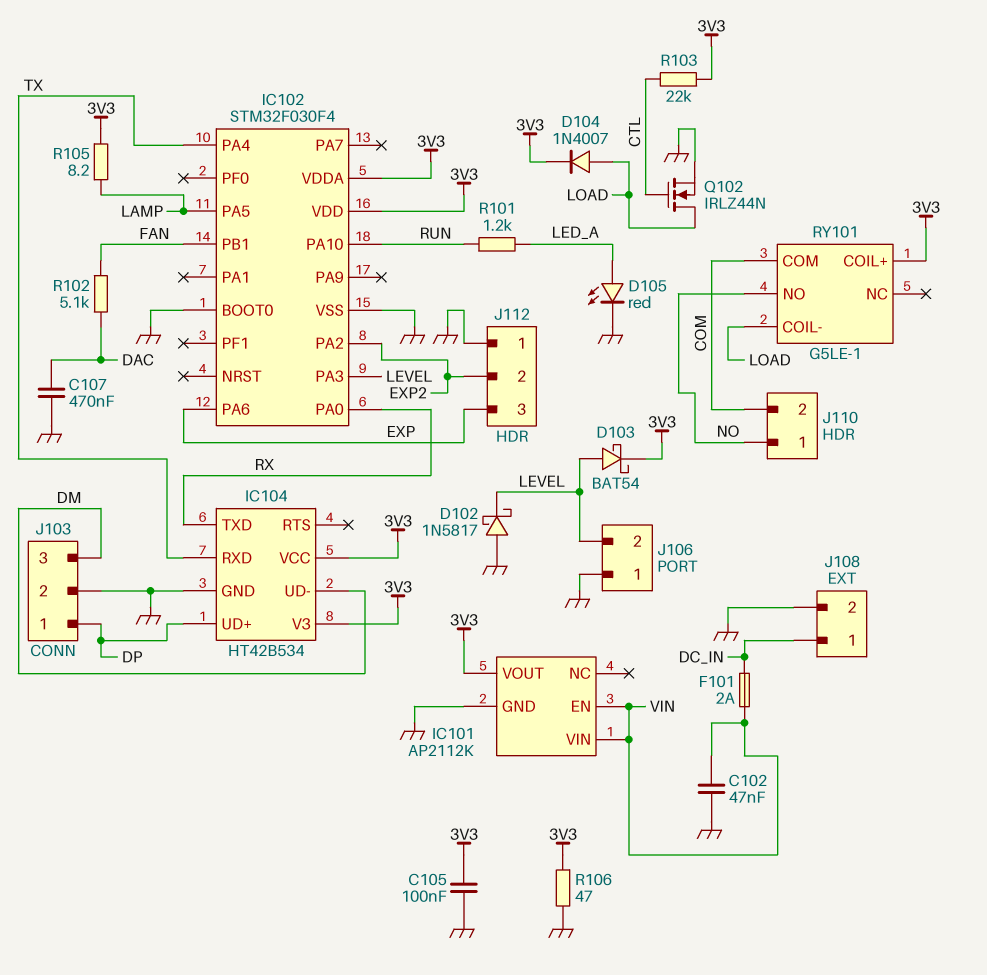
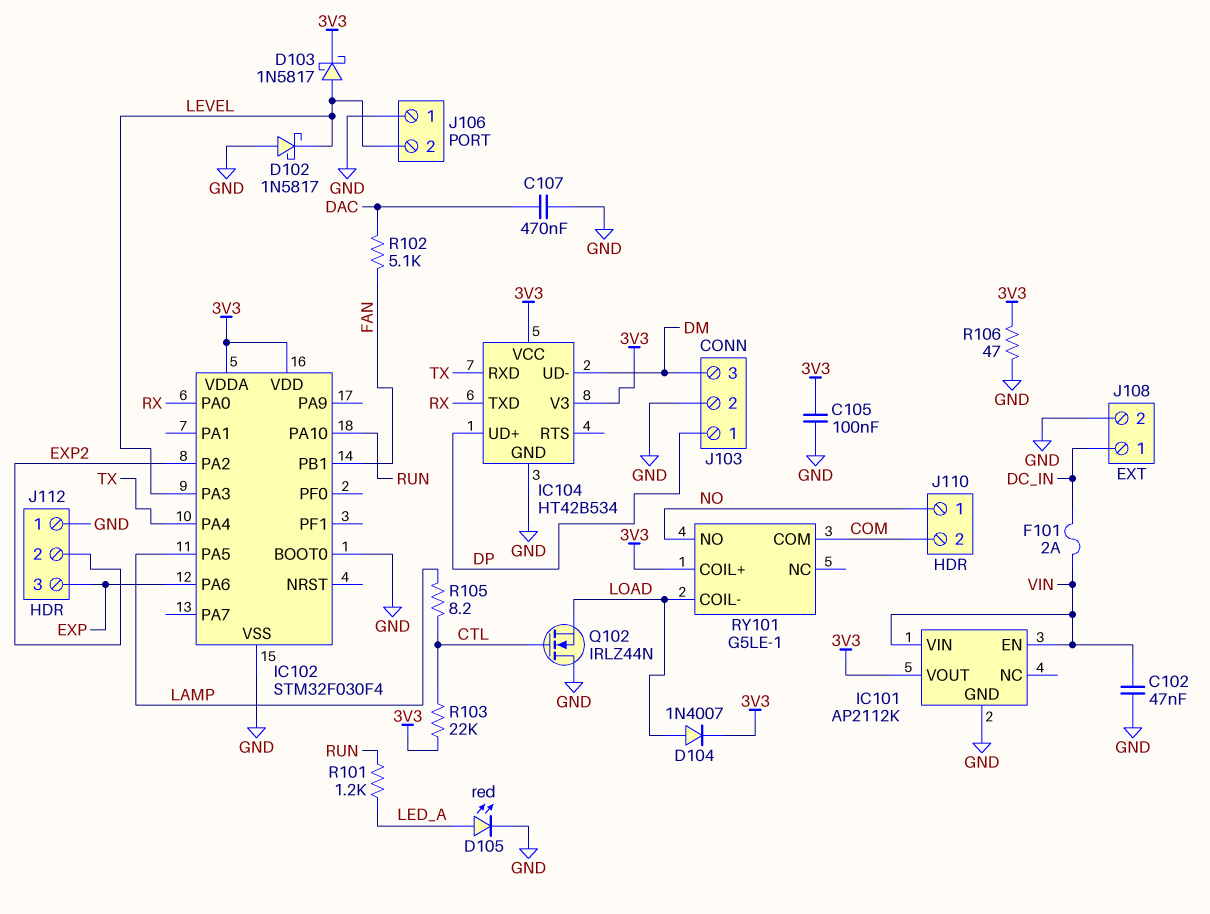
D103: schottky BAT54 (A LEVEL, K 3V3) -> schottky 1N5817 (A LEVEL, K 3V3)
Q102: NMOS IRLZ44N (G CTL, D LOAD, S GND) -> NMOS IRLZ44N (G CTL, D GND, S LOAD)
R105: 8.2 (3V3, LAMP) -> 8.2 (CTL, LAMP)

